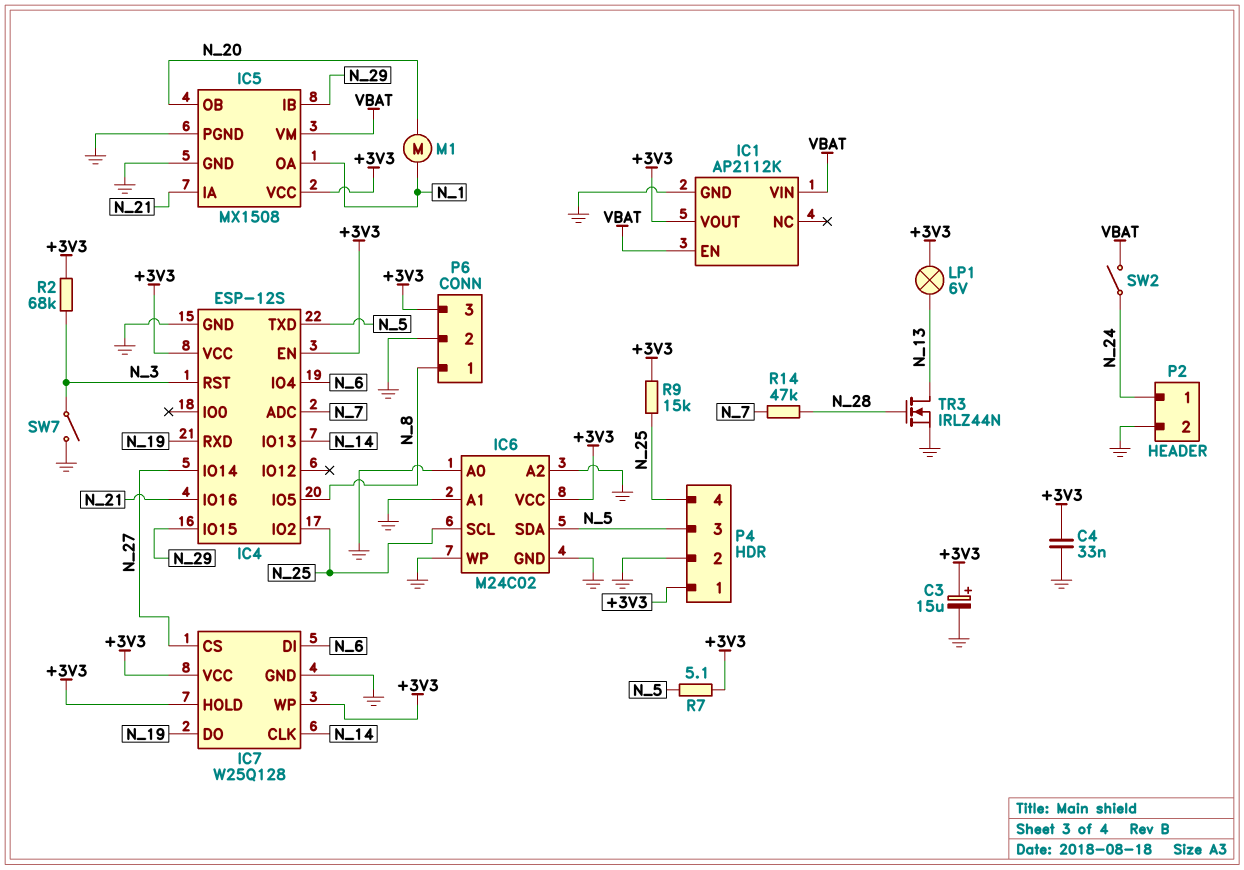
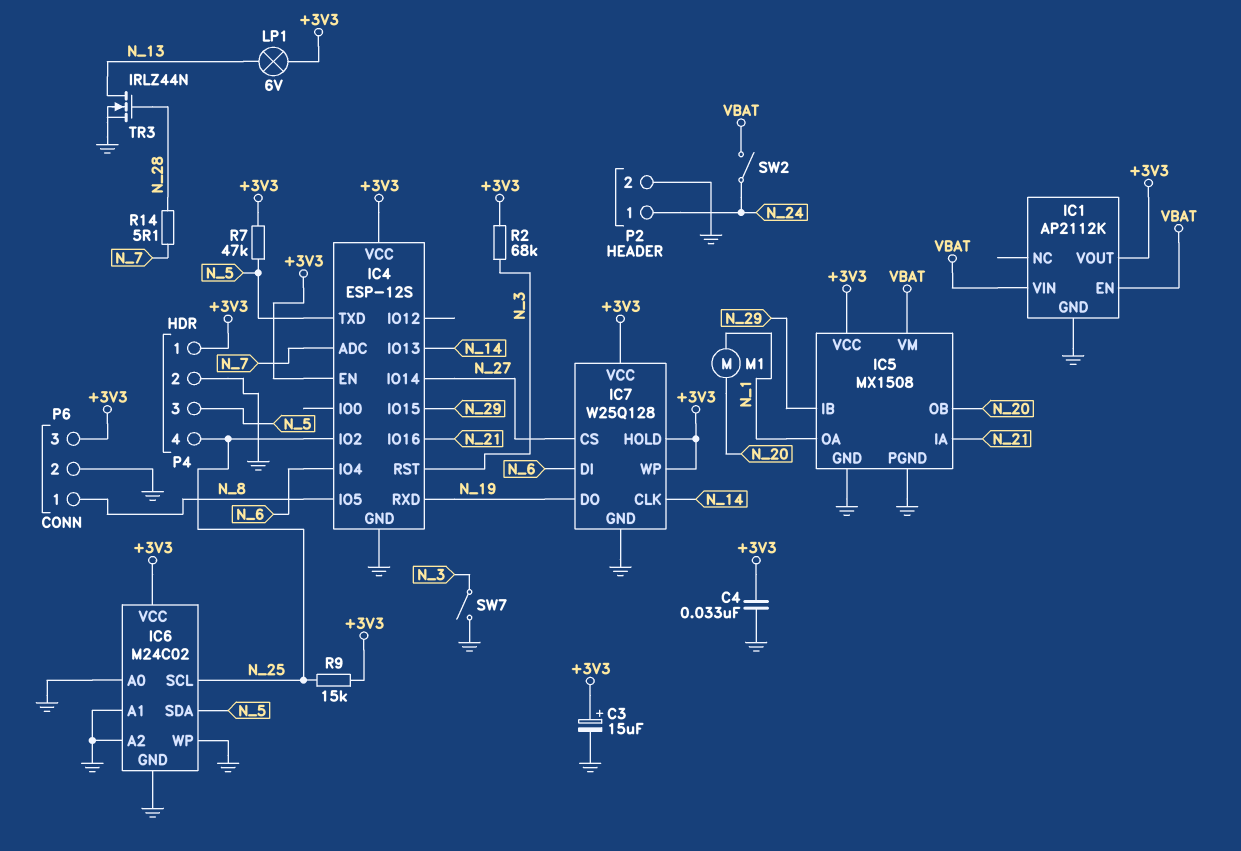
R7: 5.1 (+3V3, N_5) -> 47k (+3V3, N_5)
R14: 47k (N_7, N_28) -> 5.1 (N_7, N_28)

